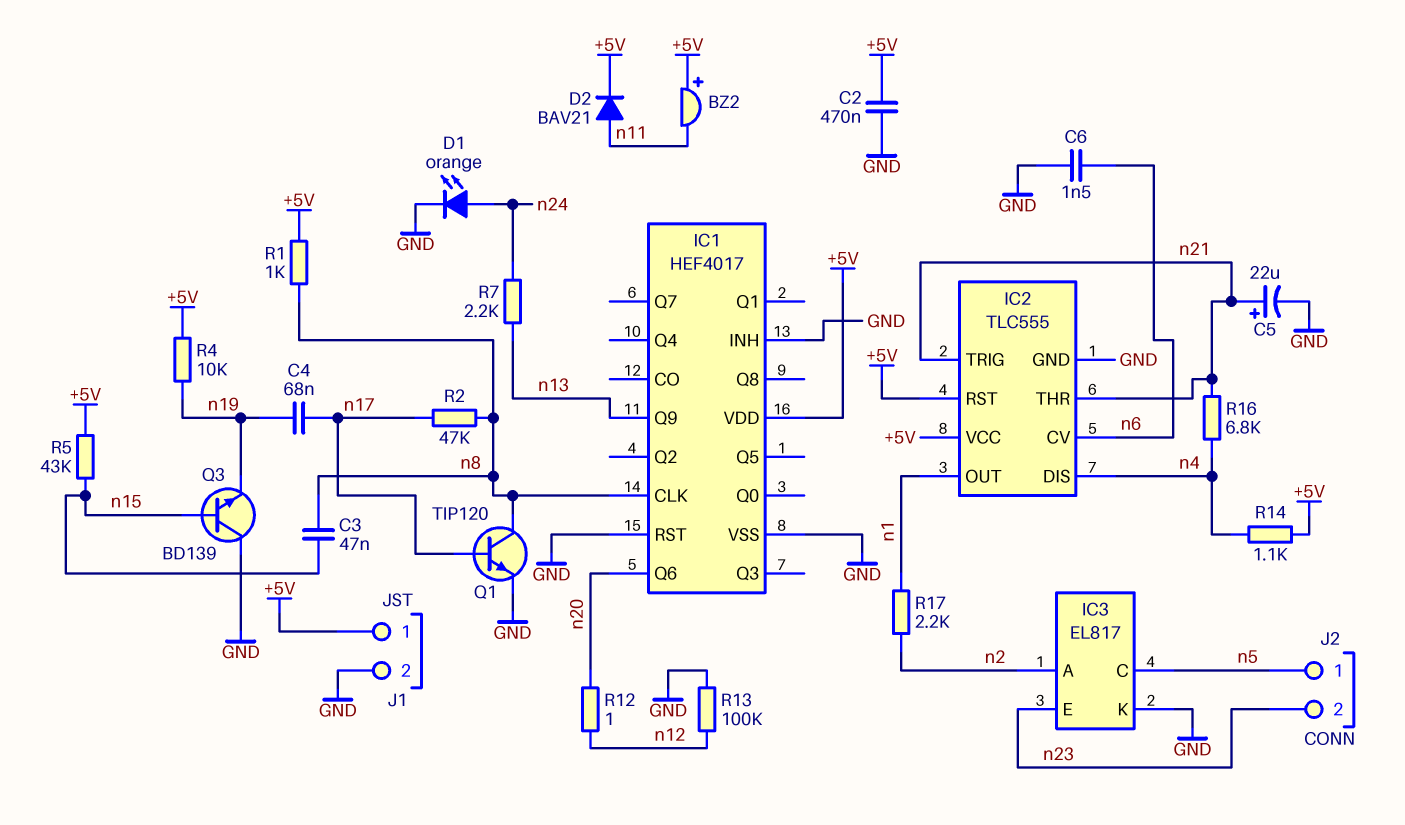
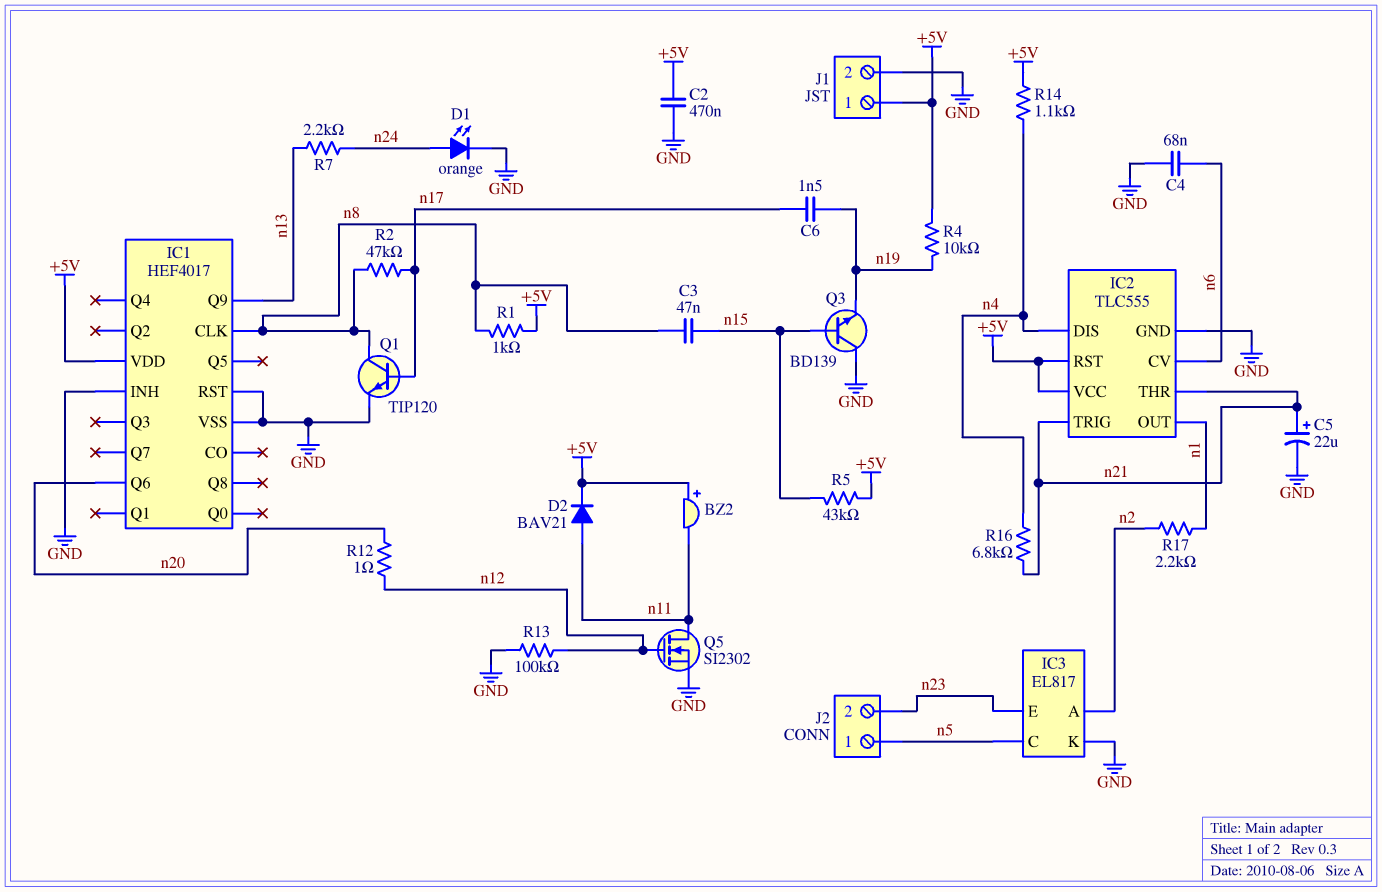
C4: 68nF (n17, n19) -> 68nF (GND, n6)
C6: 1.5nF (GND, n6) -> 1.5nF (n17, n19)
Q5: none -> NMOS SI2302 (G n12, D n11, S GND)

